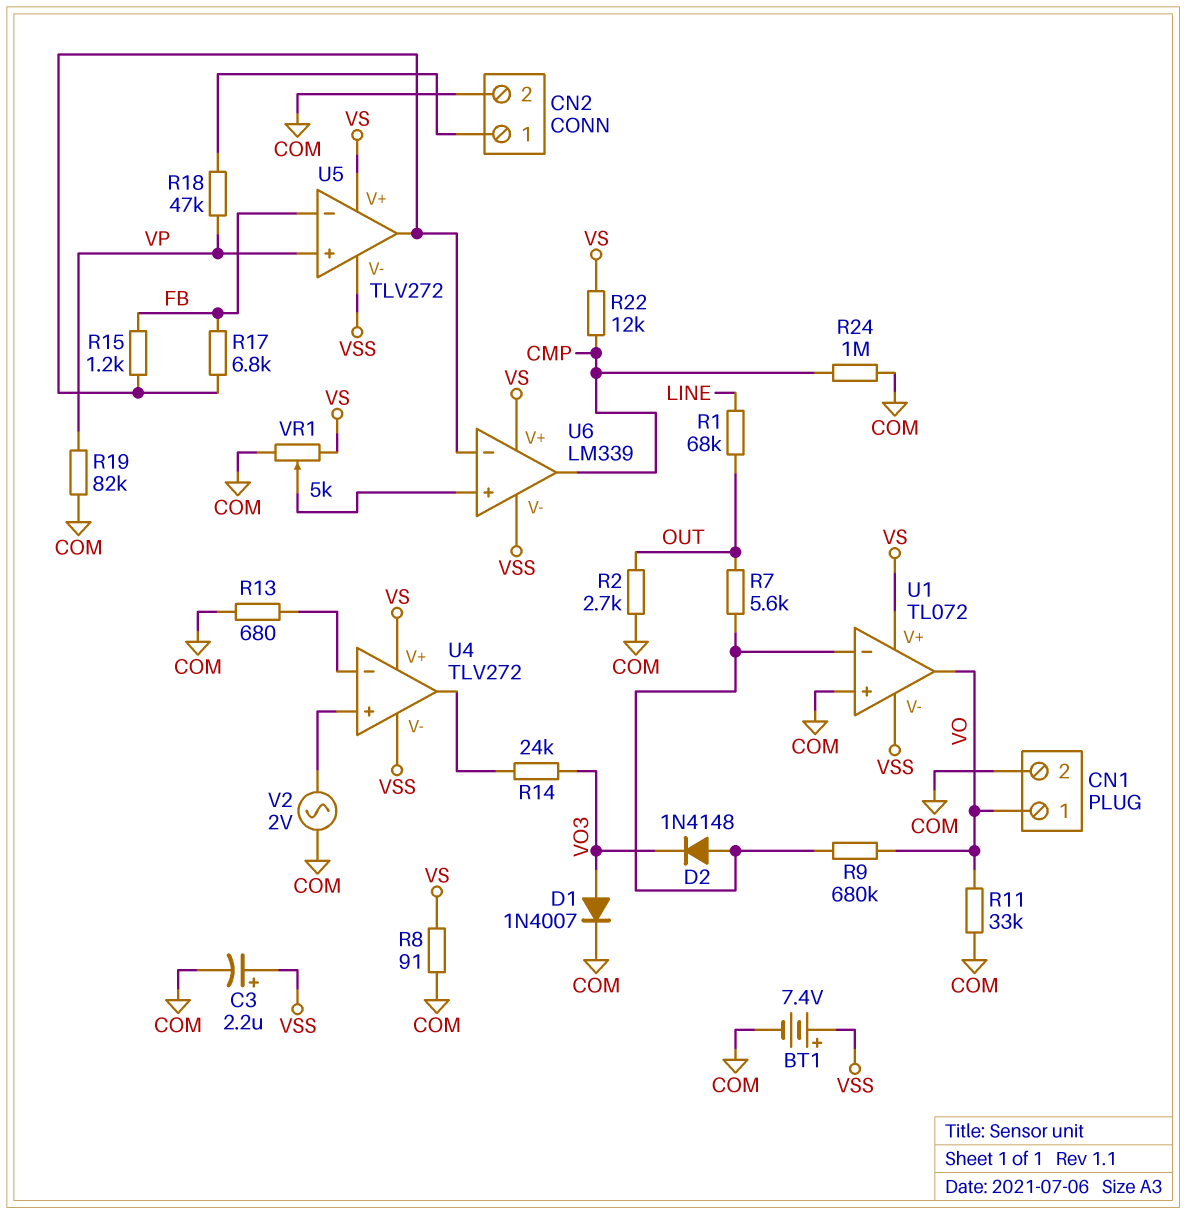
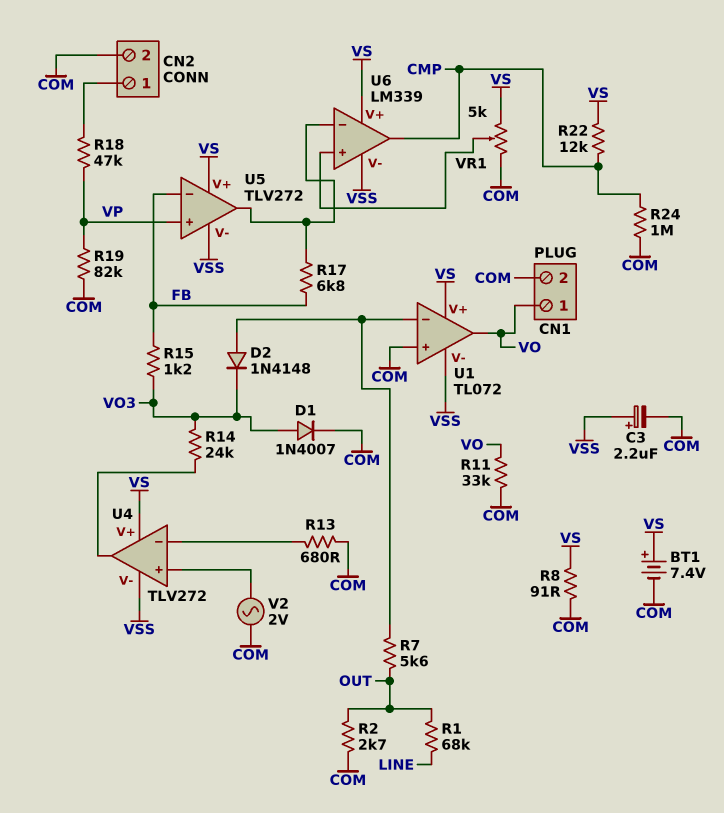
BT1: 7.4V (plus VSS, minus COM) -> 7.4V (plus VS, minus COM)
R9: 680k (U1/in-, VO) -> none
R15: 1.2k (FB, U5/out) -> 1.2k (FB, VO3)

